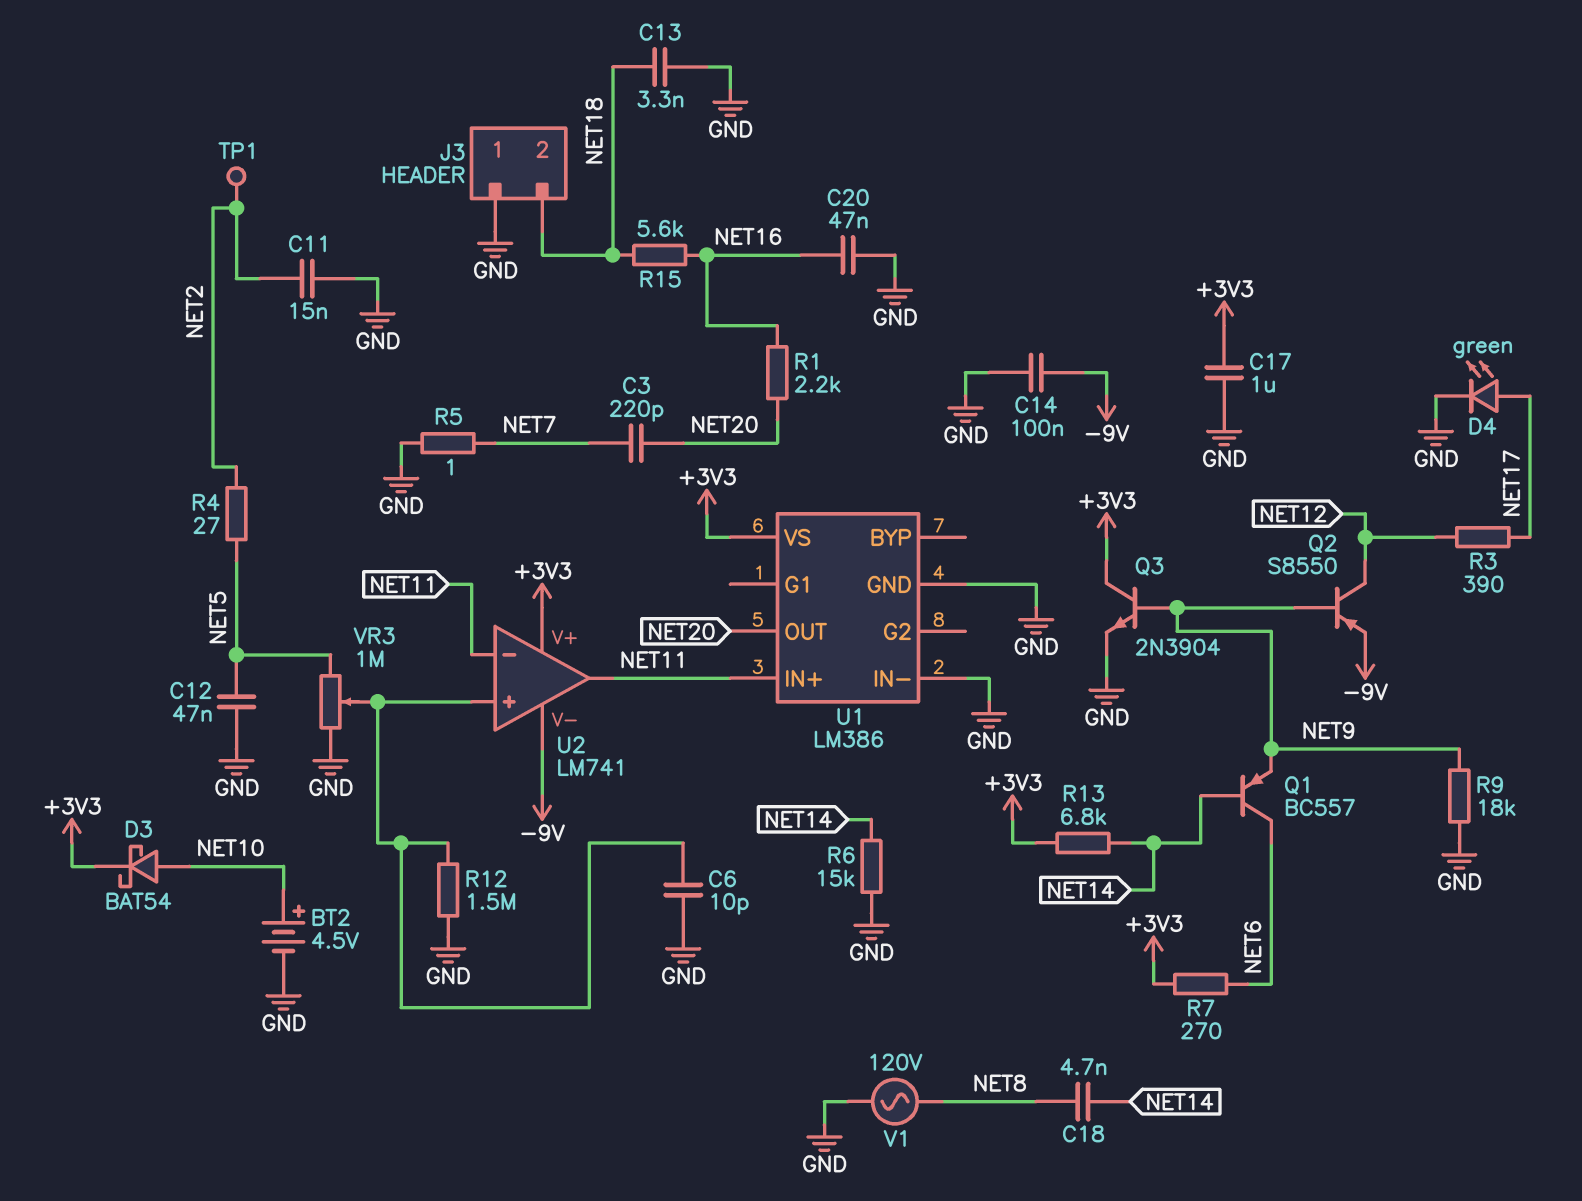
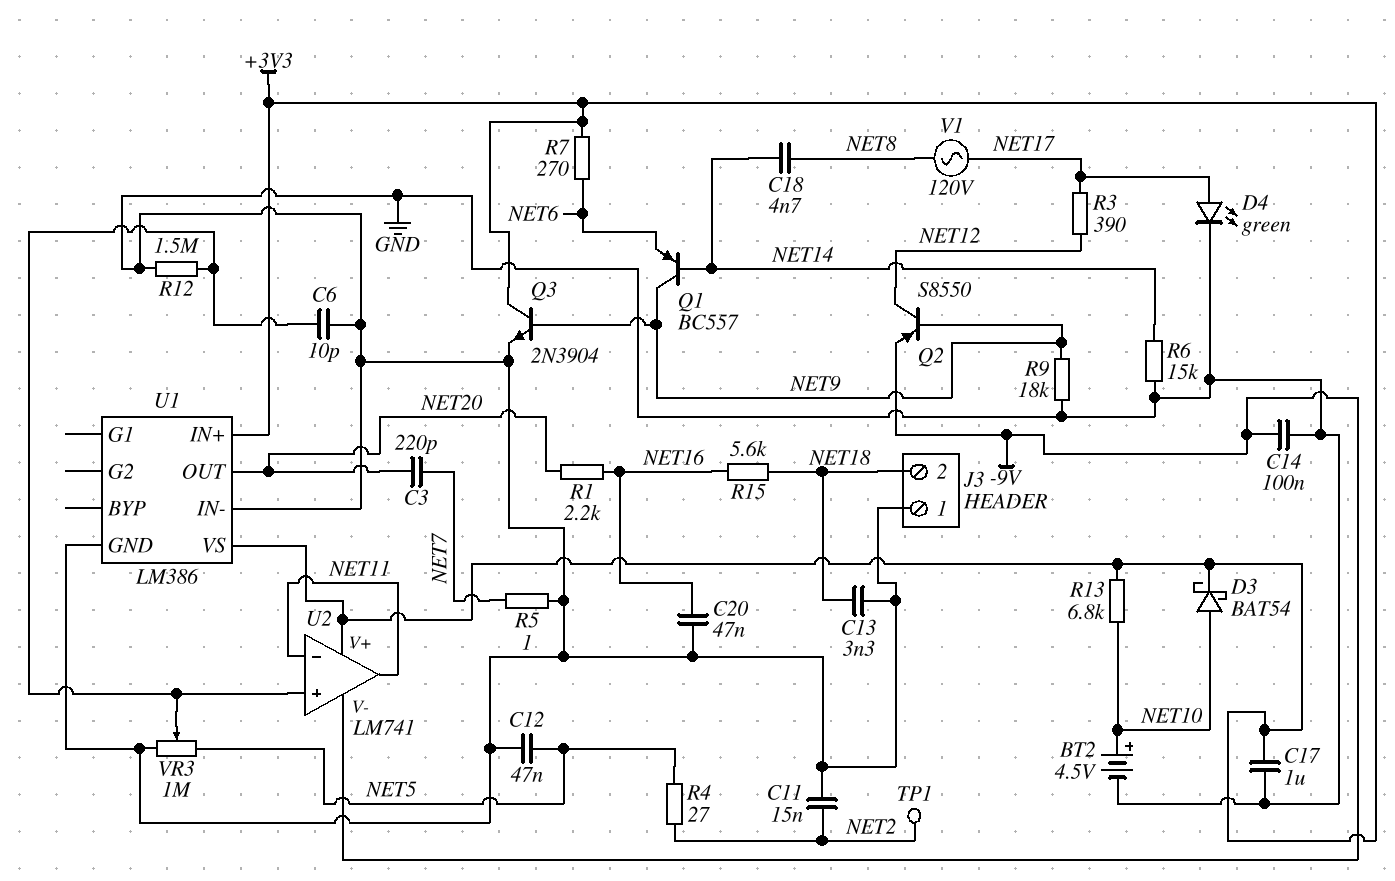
Q1: PNP BC557 (B NET14, C NET6, E NET9) -> PNP BC557 (B NET14, C NET9, E NET6)
R13: 6.8k (+3V3, NET14) -> 6.8k (+3V3, NET10)
U1 pin IN+: NET11 -> +3V3
V1: AC 120V (GND, NET8) -> AC 120V (NET8, NET17)

